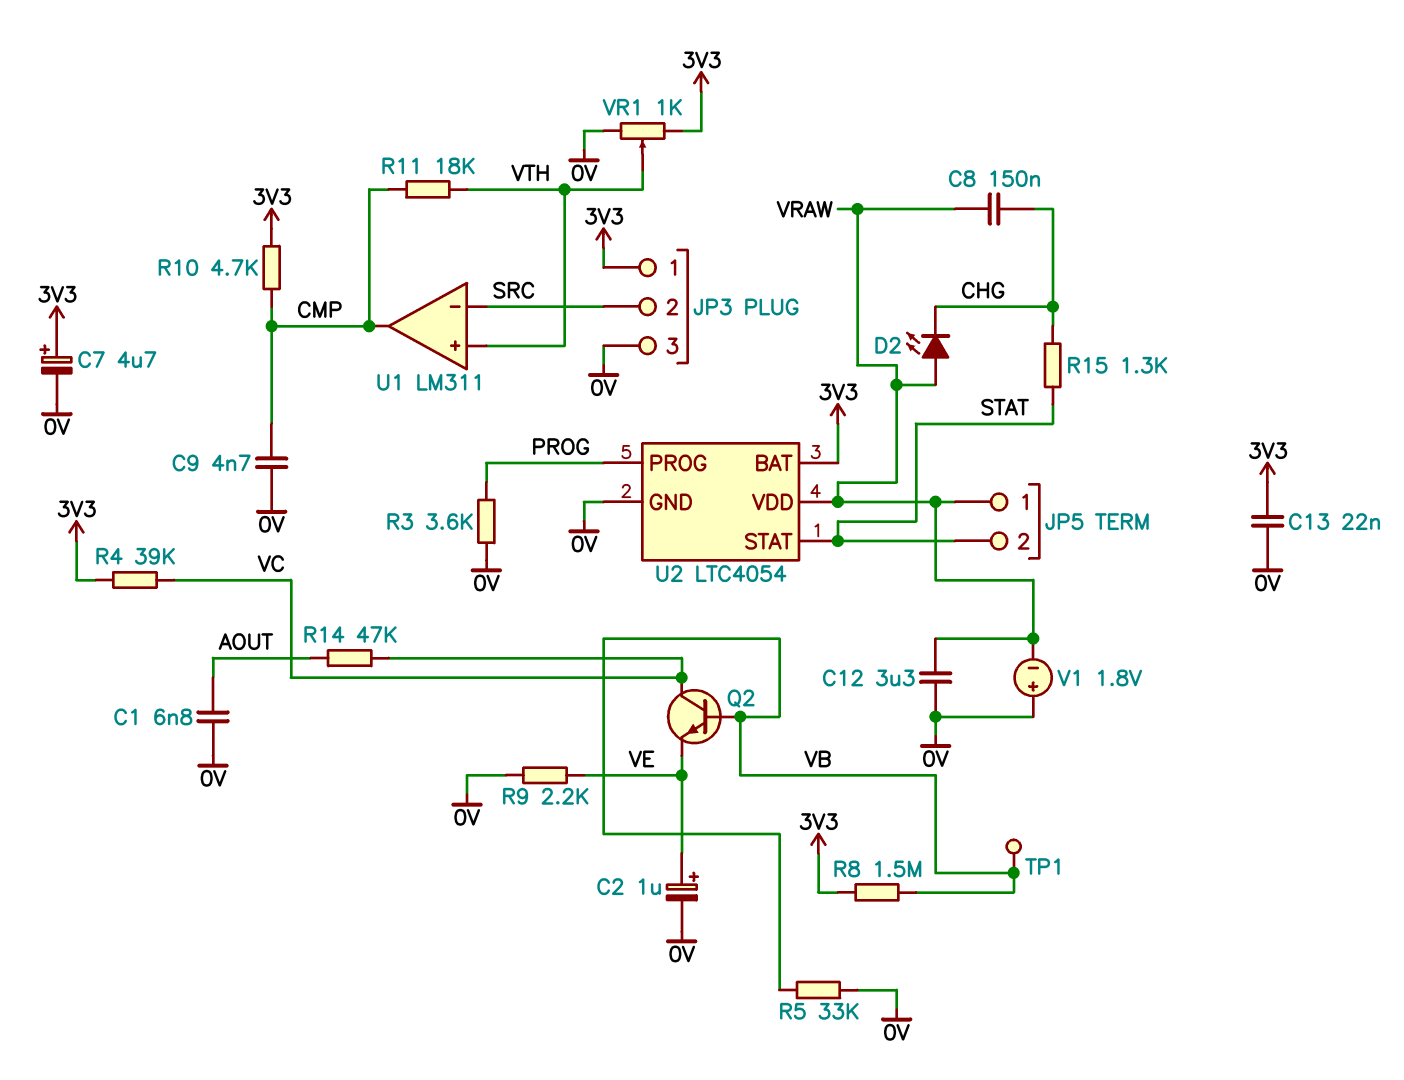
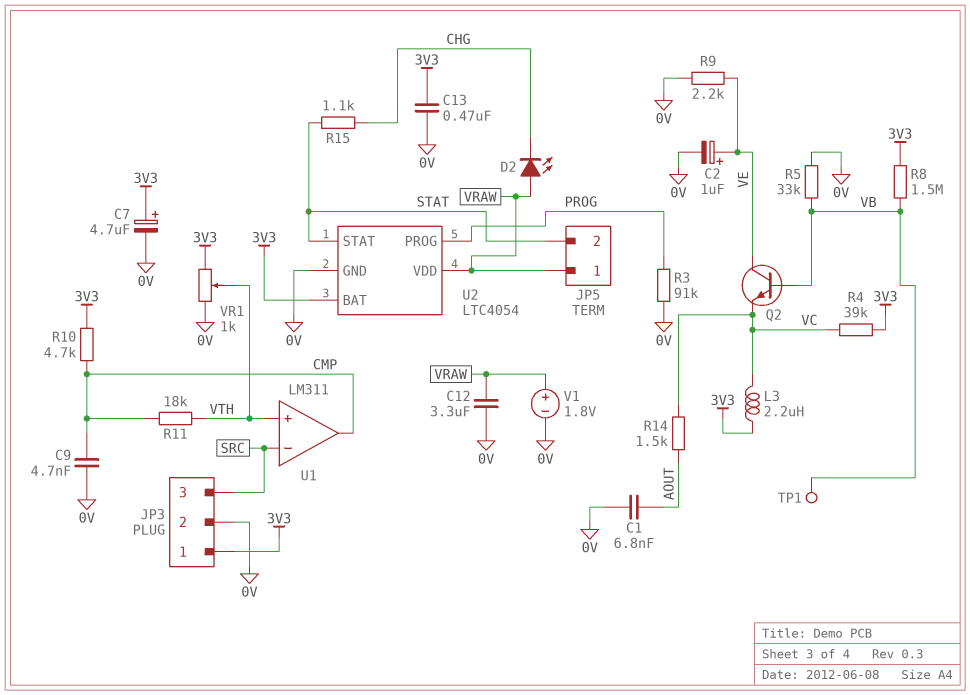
C8: 150nF (CHG, VRAW) -> none
C13: 22nF (0V, 3V3) -> 470nF (0V, 3V3)
JP3 pin 2: SRC -> 0V
JP3 pin 3: 0V -> SRC
L3: none -> 2.2uH (3V3, VC)
Q2: NPN (B VB, C VC, E VE) -> NPN (B VB, C VE, E VC)
R3: 3.6k (0V, PROG) -> 91k (0V, PROG)
R14: 47k (AOUT, VC) -> 1.5k (AOUT, VC)
R15: 1.3k (CHG, STAT) -> 1.1k (CHG, STAT)
V1: 1.8V (plus 0V, minus VRAW) -> 1.8V (plus VRAW, minus 0V)

